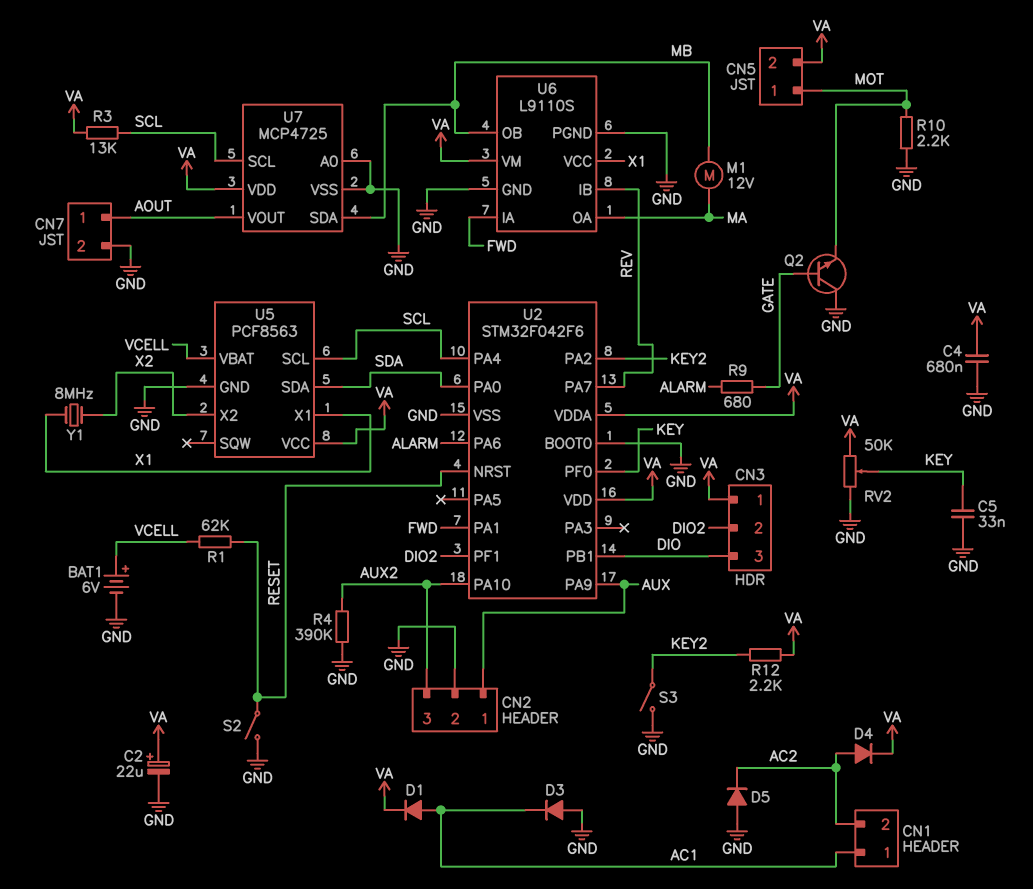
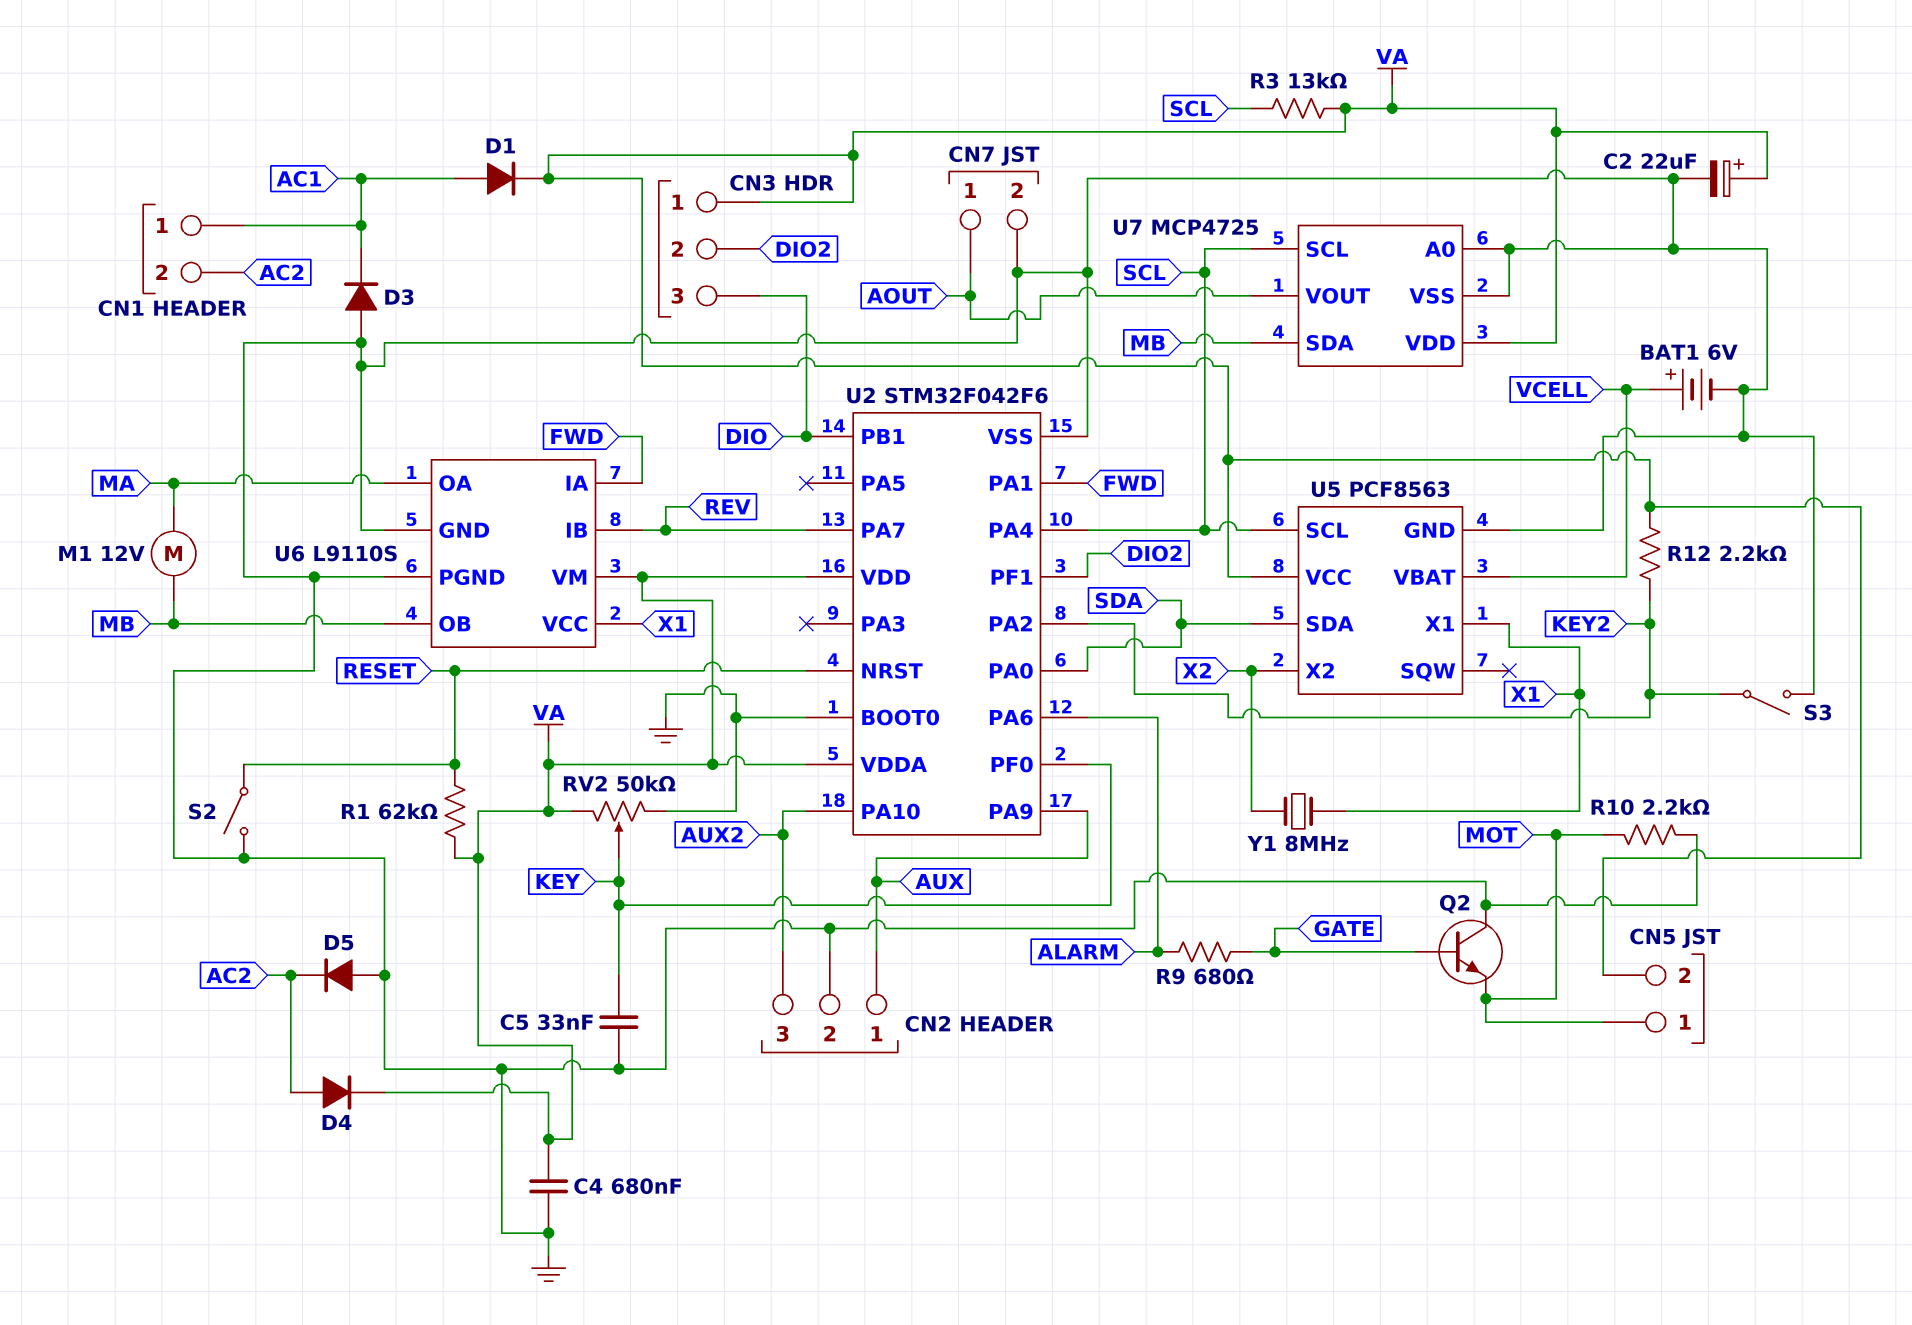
R1: 62k (RESET, VCELL) -> 62k (RESET, VA)
R4: 390k (AUX2, GND) -> none

